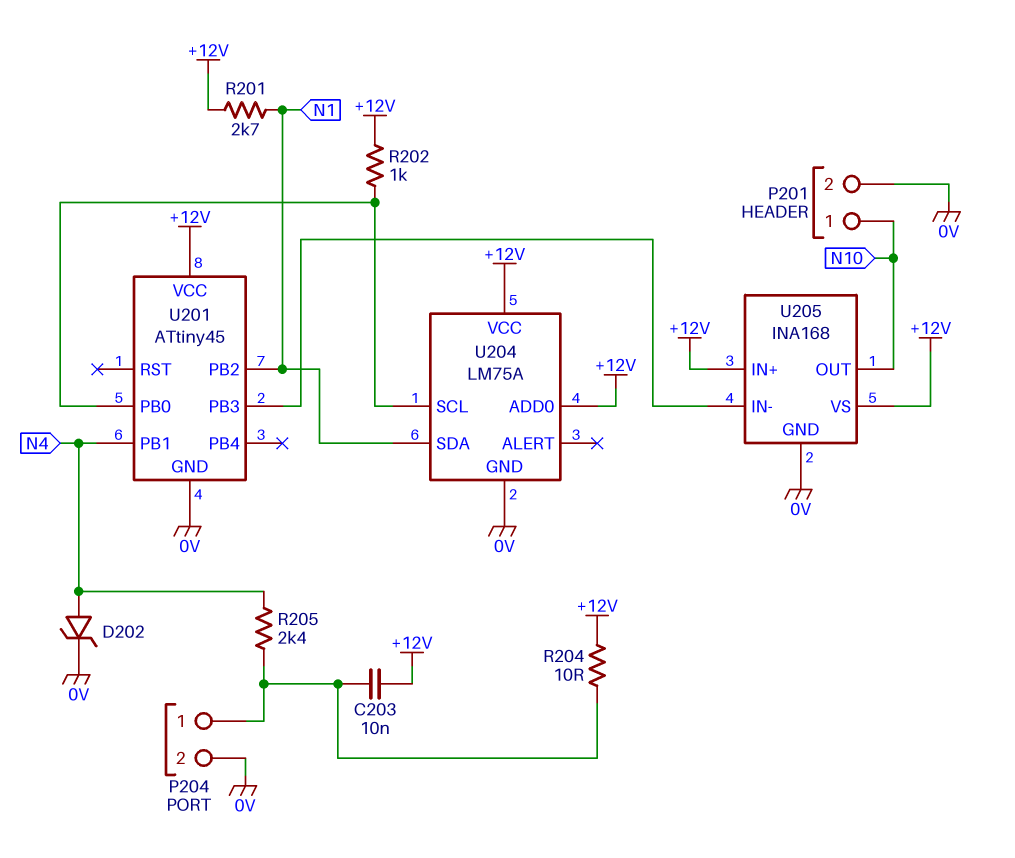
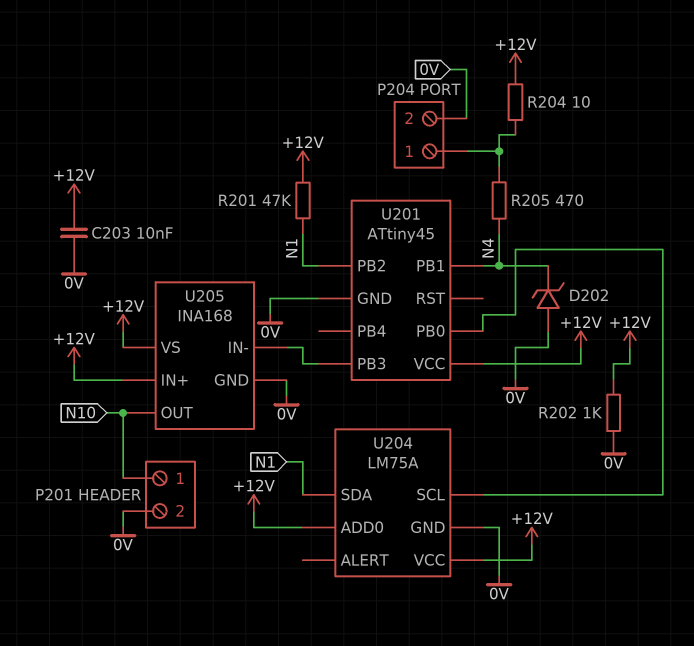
C203: 10nF (+12V, P204/1) -> 10nF (+12V, 0V)
D202: zener (A N4, K 0V) -> zener (A 0V, K N4)
R201: 2.7k (+12V, N1) -> 47k (+12V, N1)
R202: 1k (+12V, U201/PB0) -> 1k (+12V, 0V)
R205: 2.4k (N4, P204/1) -> 470 (N4, P204/1)

